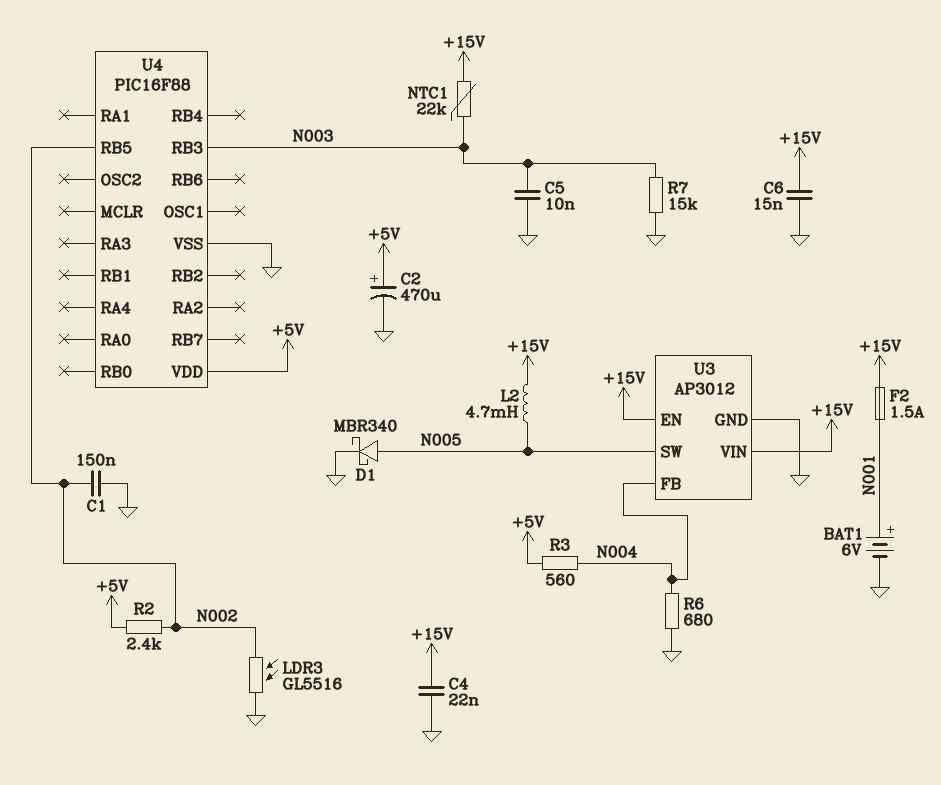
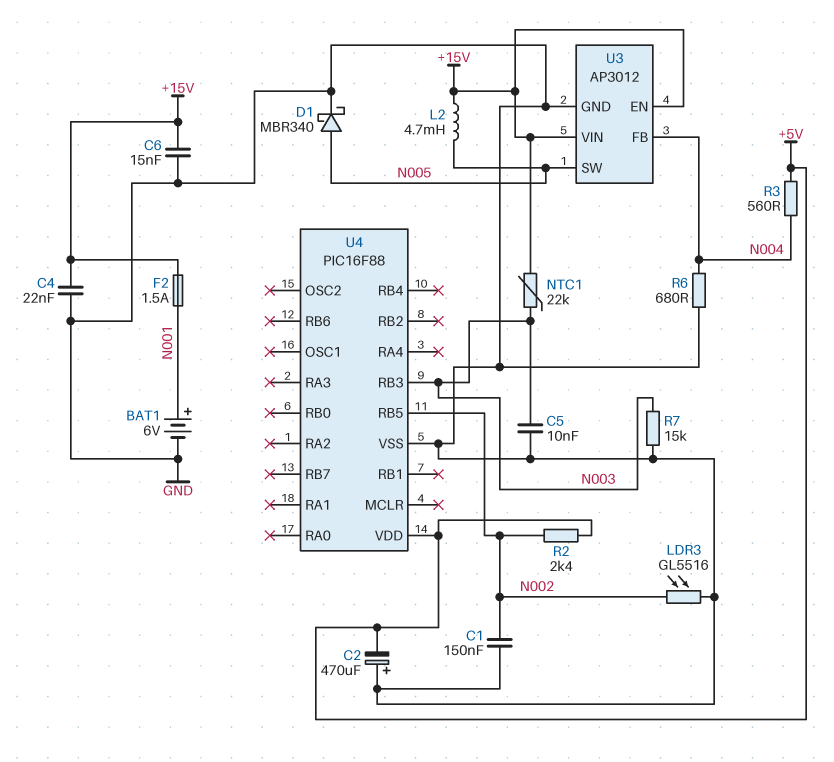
C2: 470uF (plus +5V, minus GND) -> 470uF (plus GND, minus +5V)

